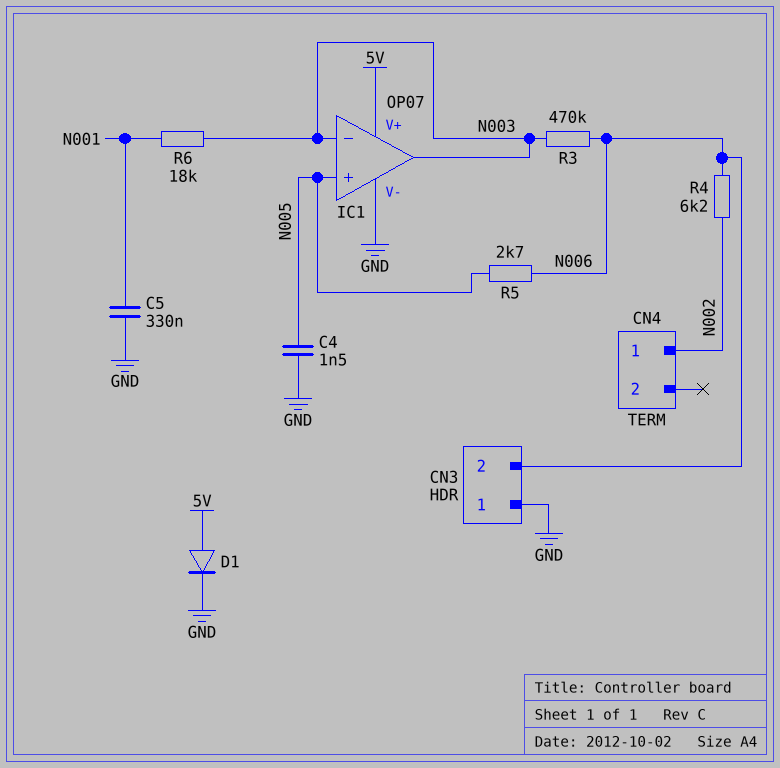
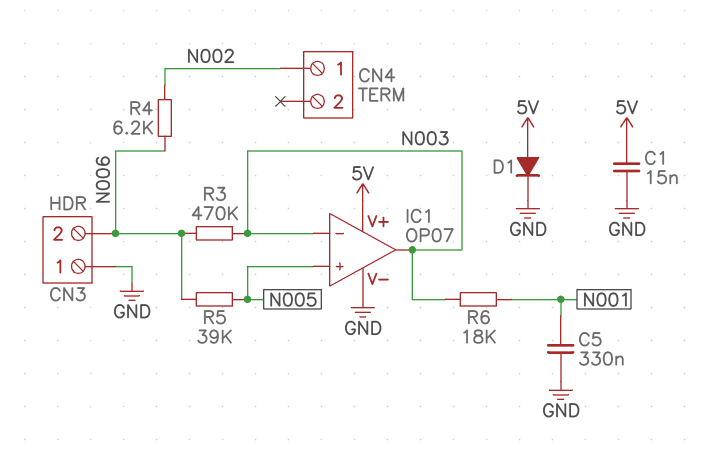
C1: none -> 15nF (5V, GND)
C4: 1.5nF (GND, N005) -> none
R5: 2.7k (N005, N006) -> 39k (N005, N006)

